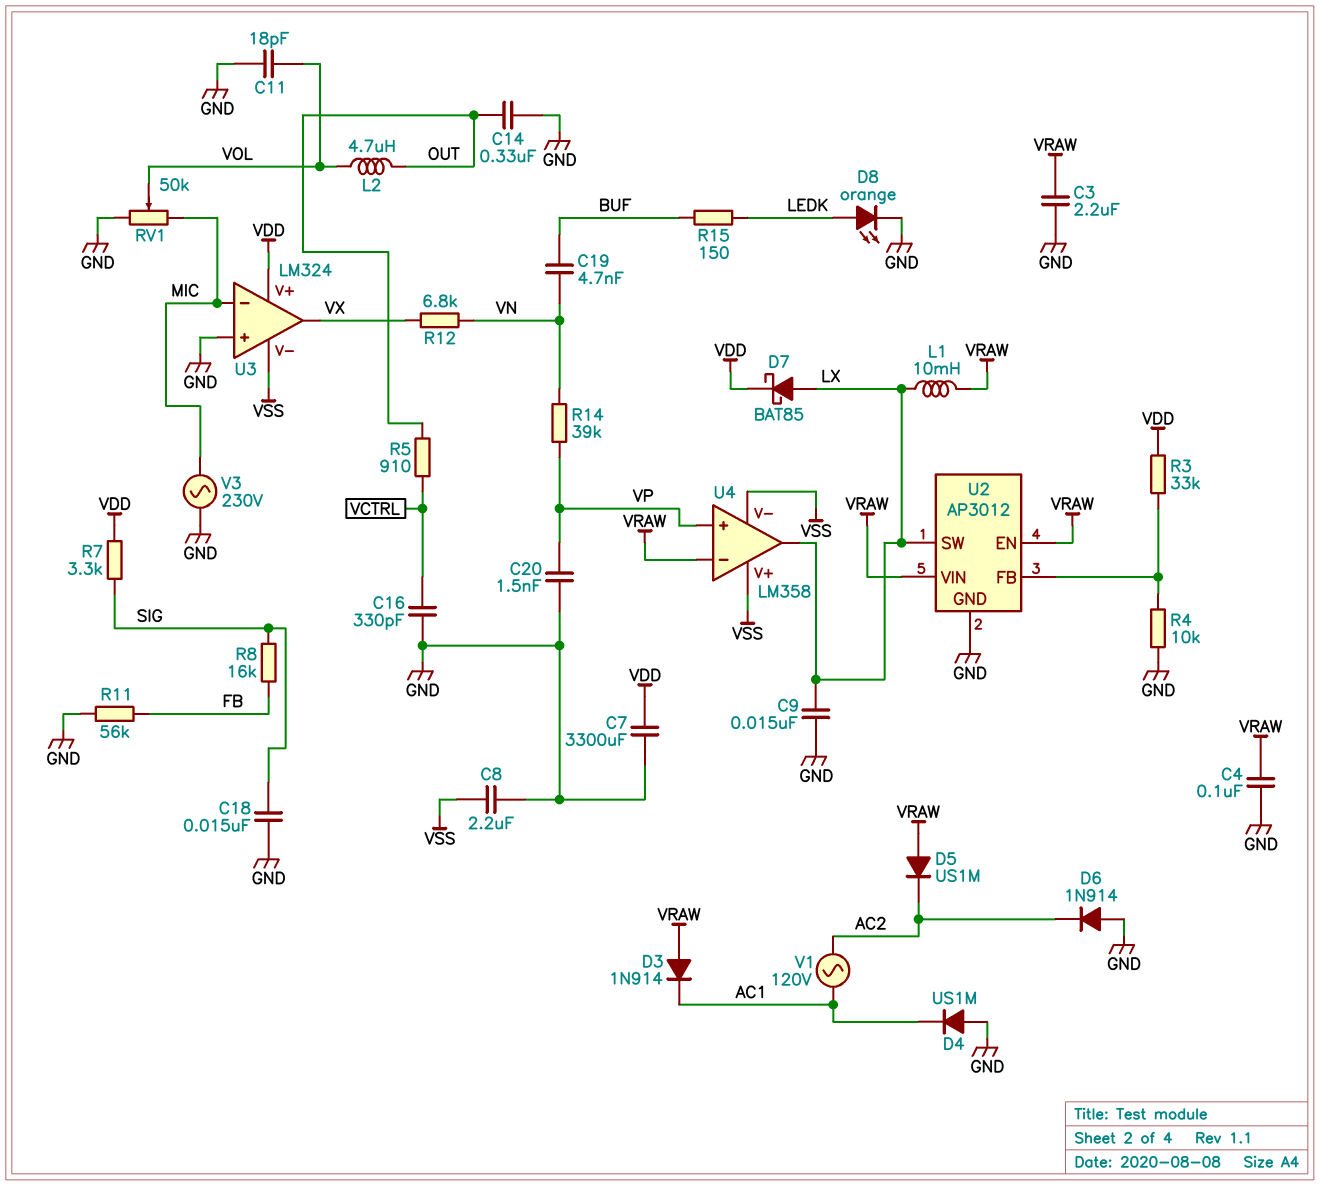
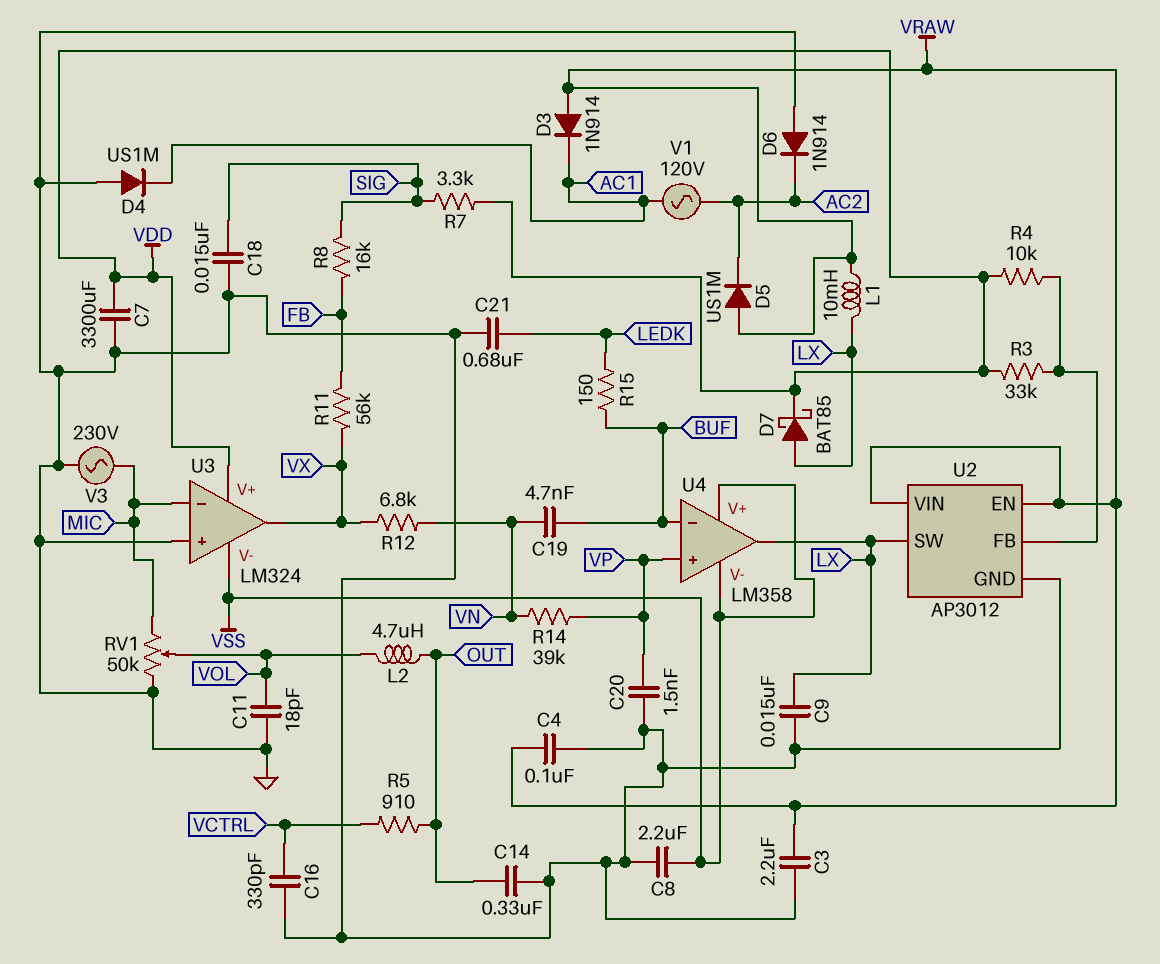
C21: none -> 680nF (GND, LEDK)
D8: LED orange (A LEDK, K GND) -> none
R4: 10k (GND, U2/FB) -> 10k (U2/FB, VDD)
R11: 56k (FB, GND) -> 56k (FB, VX)
U4 pin in-: VRAW -> BUF

